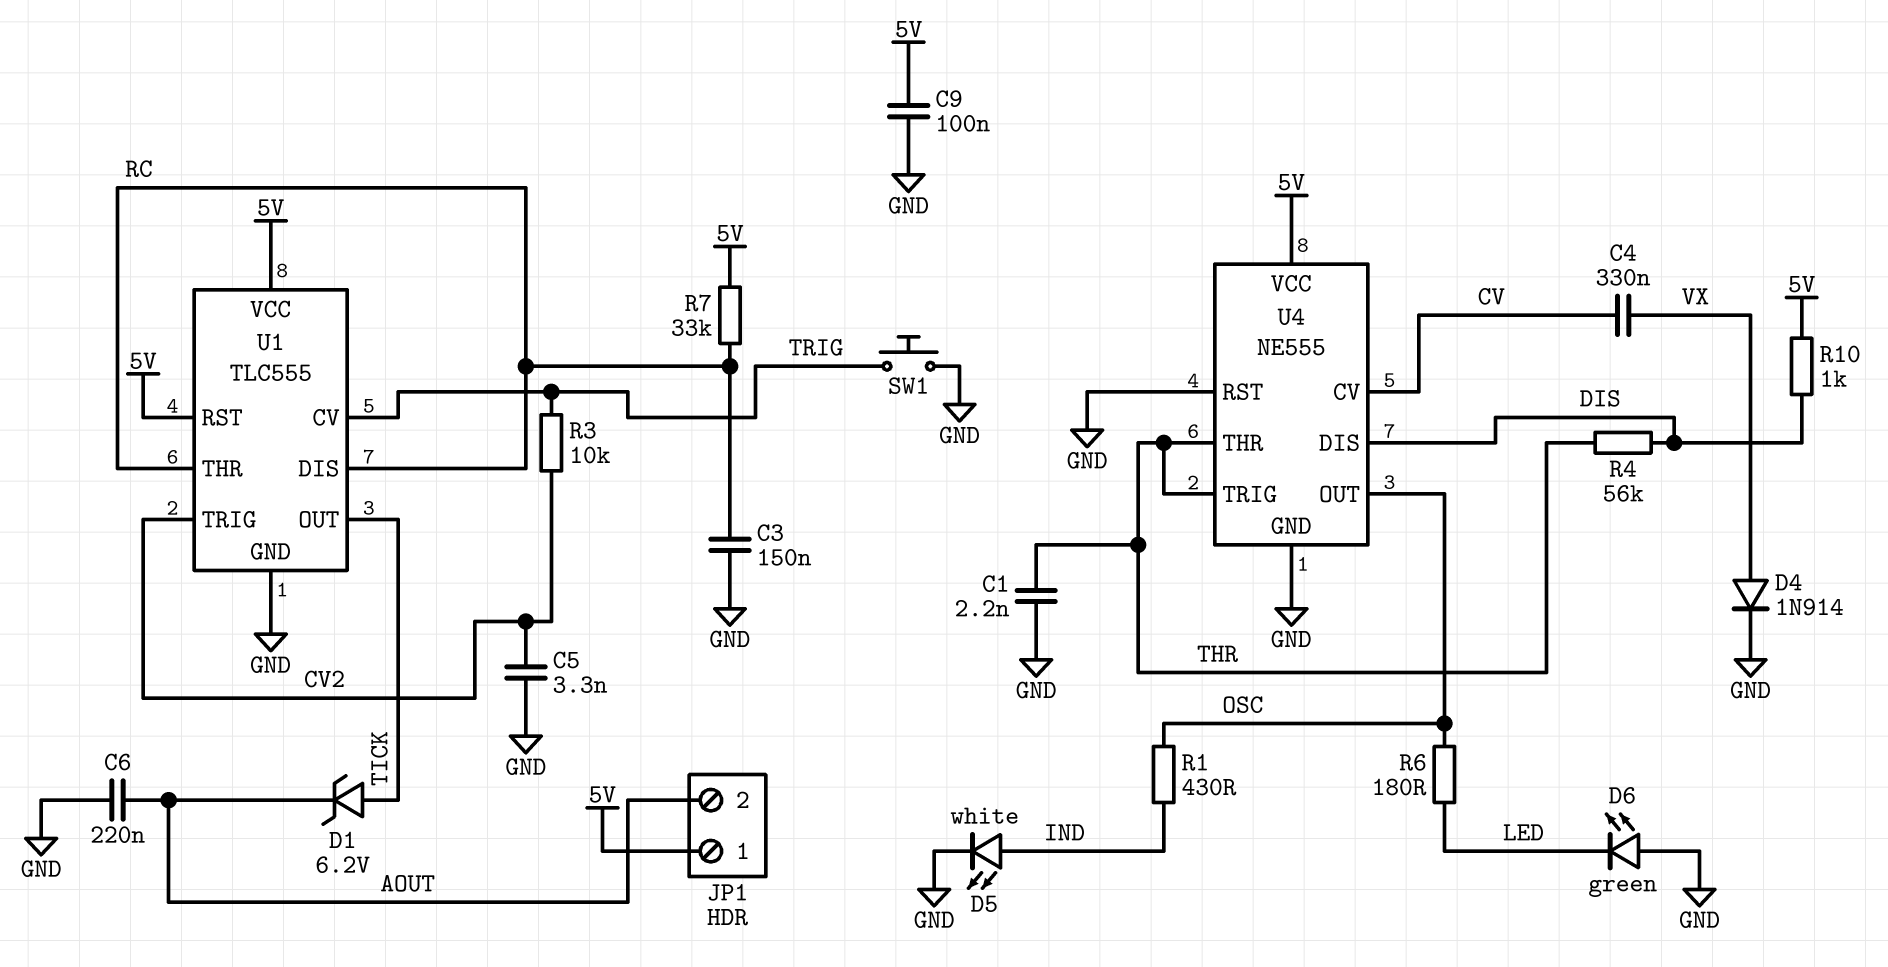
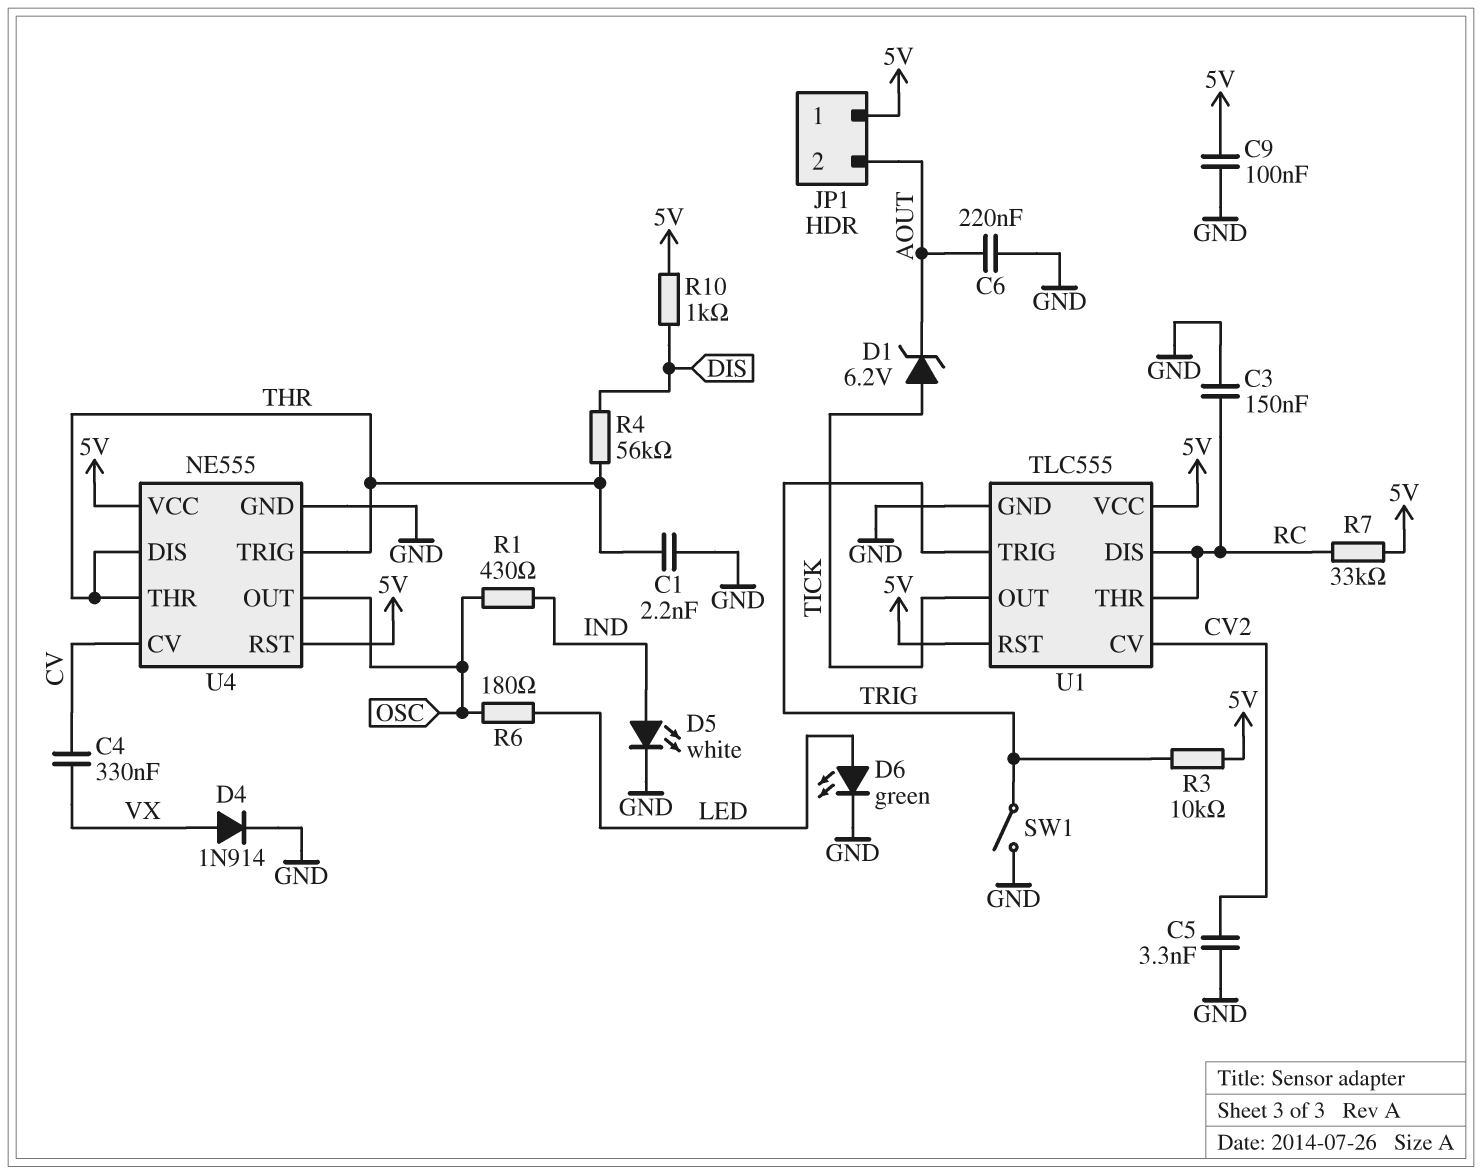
D6: LED green (A GND, K LED) -> LED green (A LED, K GND)
R3: 10k (CV2, TRIG) -> 10k (5V, TRIG)
SW1: button (GND, TRIG) -> switch (GND, TRIG)
U1 pin CV: TRIG -> CV2
U1 pin TRIG: CV2 -> TRIG
U4 pin DIS: DIS -> THR
U4 pin RST: GND -> 5V

